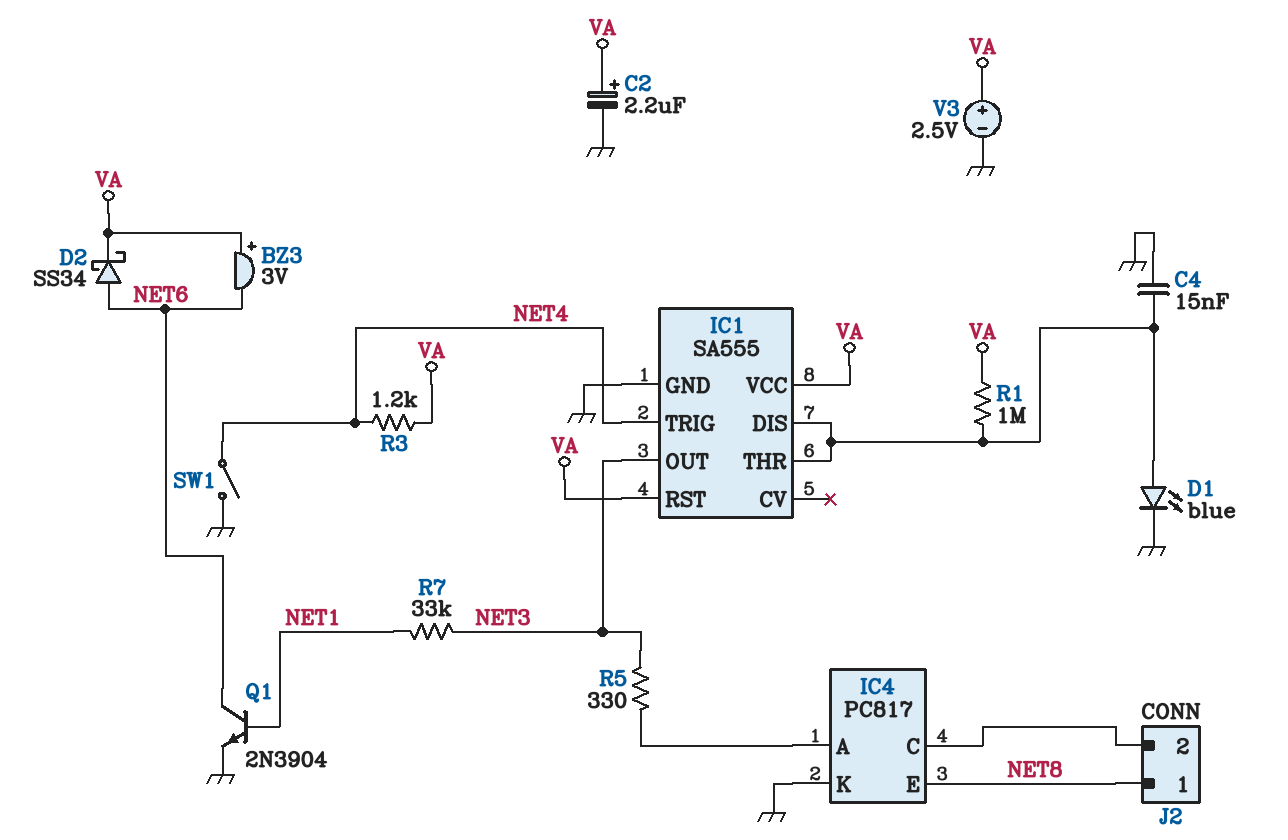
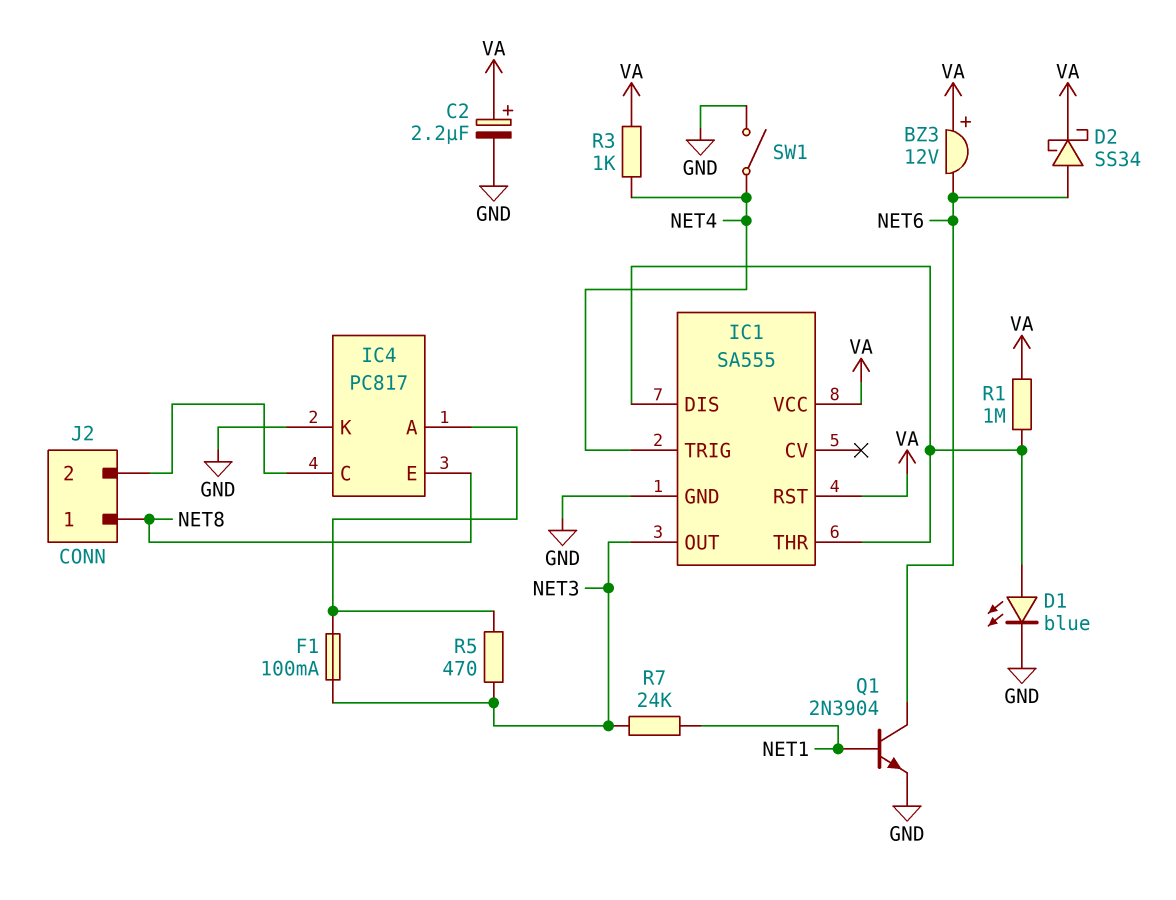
BZ3: buzzer 3V (plus VA, minus NET6) -> buzzer 12V (plus VA, minus NET6)
C4: 15nF (GND, IC1/DIS) -> none
F1: none -> 100mA (IC4/A, NET3)
R3: 1.2k (NET4, VA) -> 1k (NET4, VA)
R5: 330 (IC4/A, NET3) -> 470 (IC4/A, NET3)
R7: 33k (NET1, NET3) -> 24k (NET1, NET3)
V3: 2.5V (plus VA, minus GND) -> none

